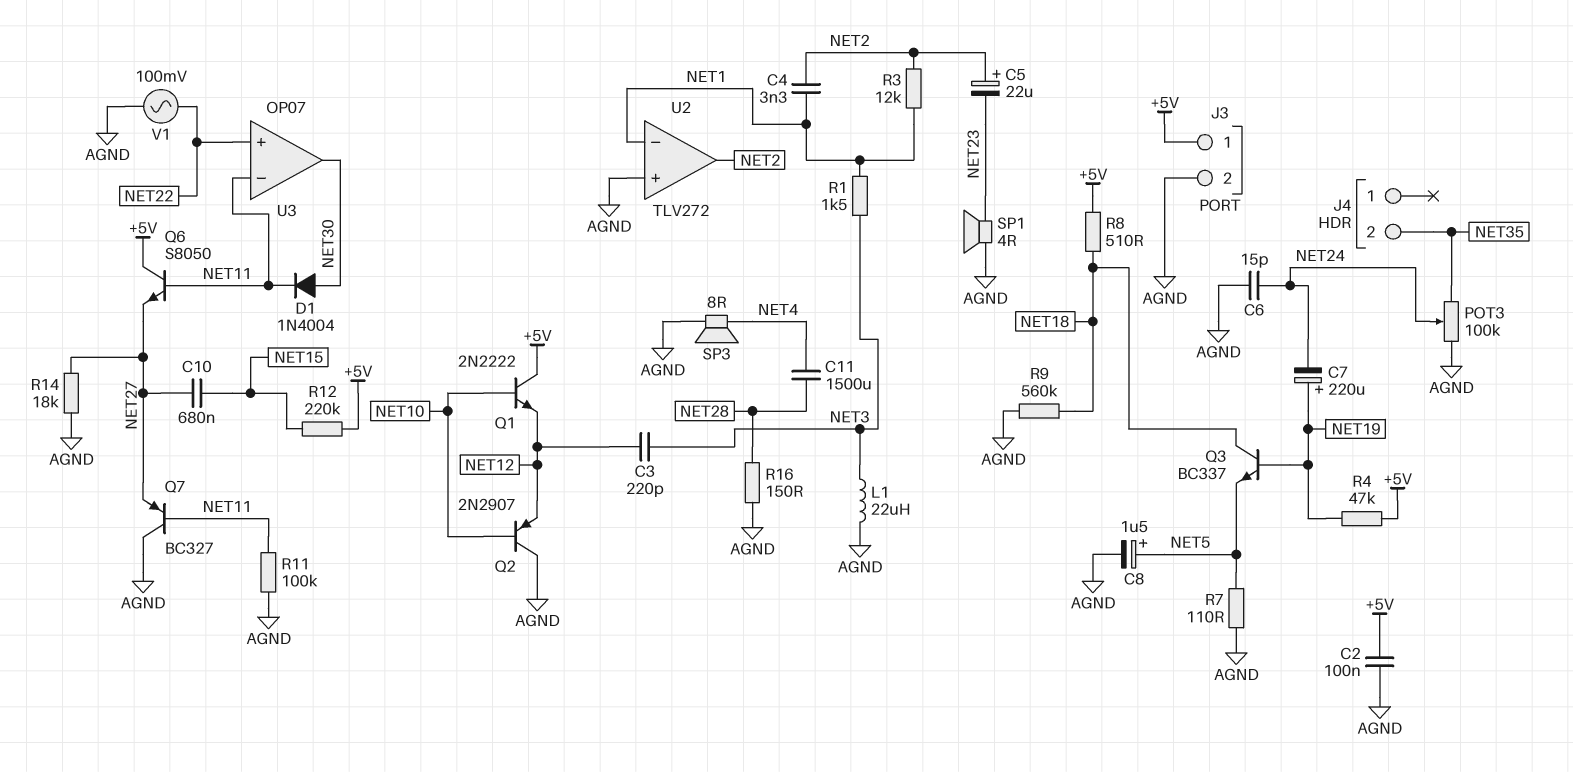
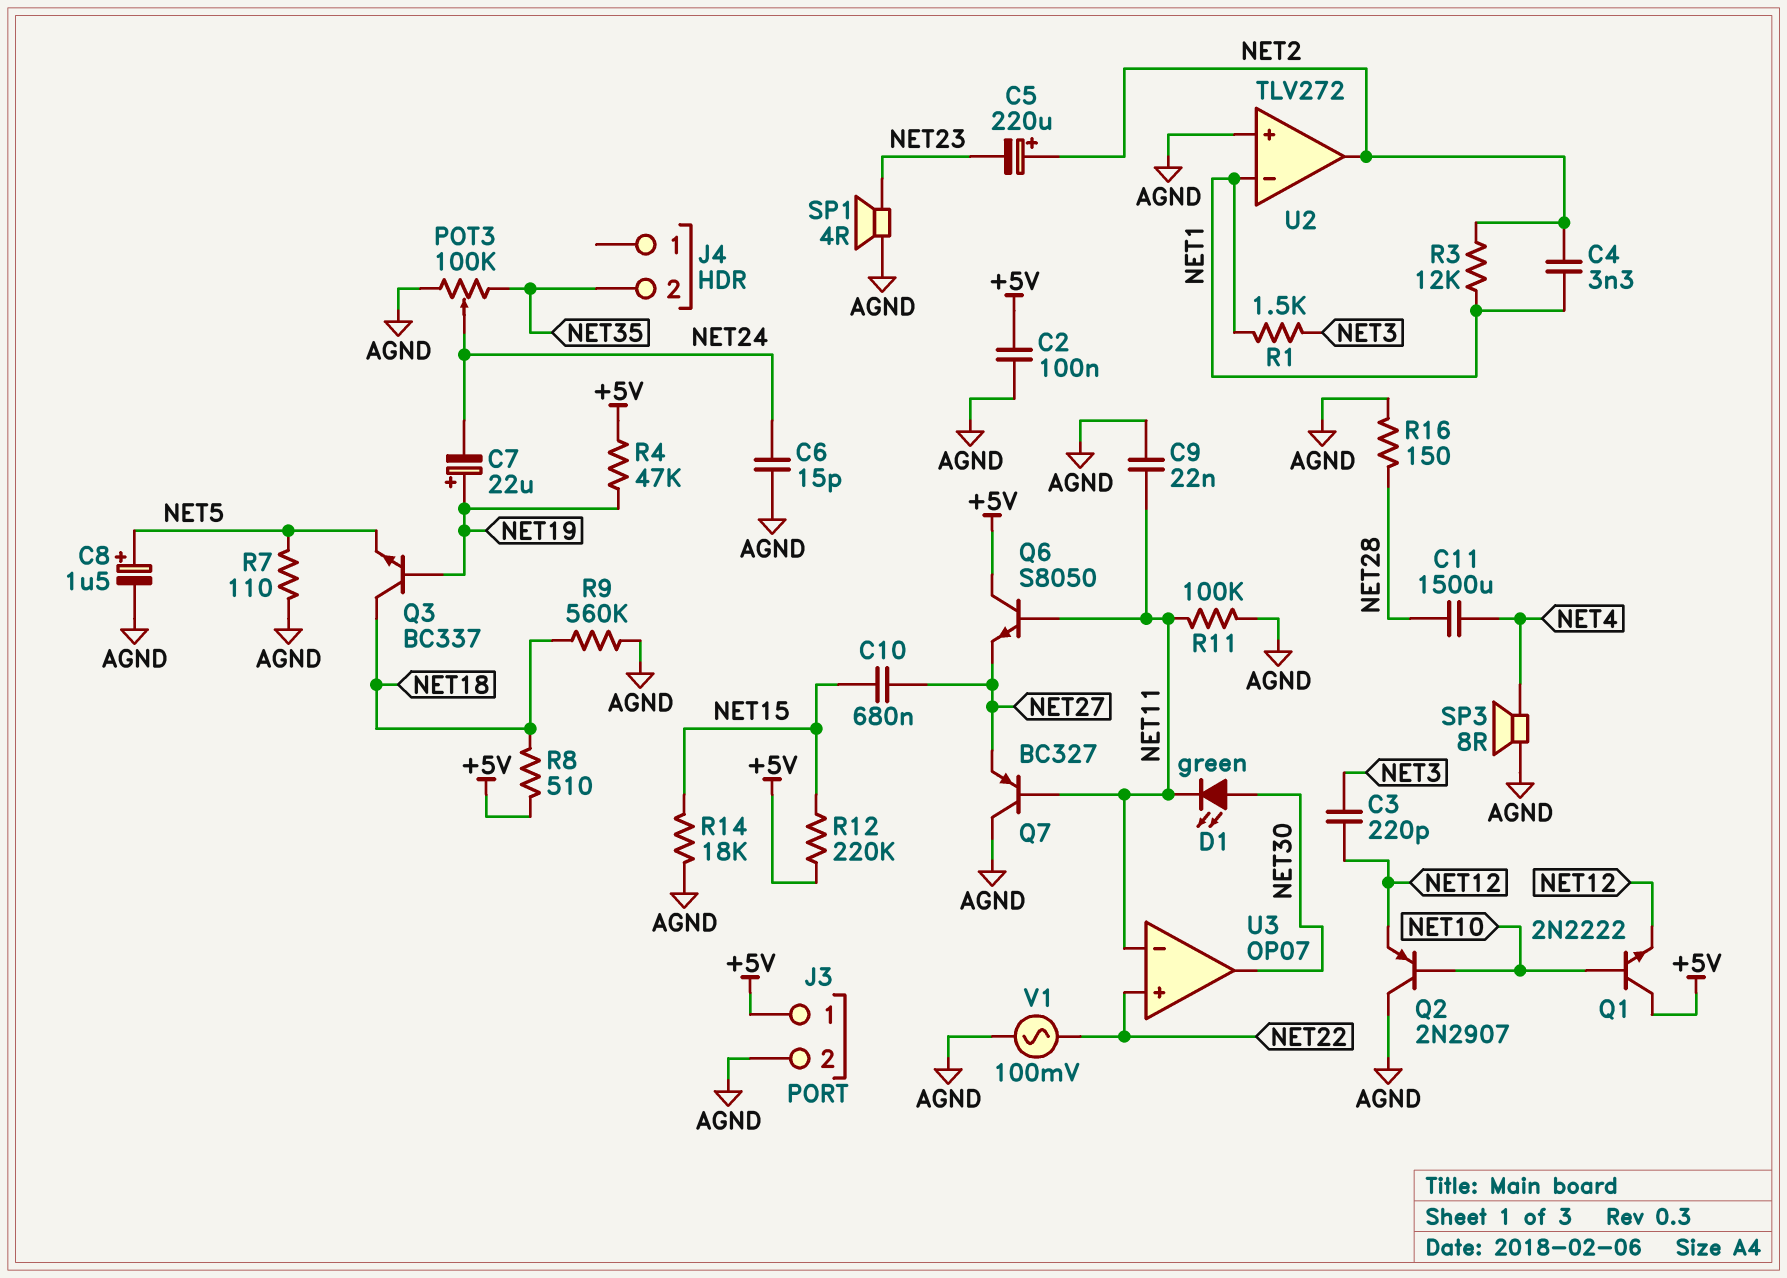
C5: 22uF (plus NET2, minus NET23) -> 220uF (plus NET2, minus NET23)
C7: 220uF (plus NET19, minus NET24) -> 22uF (plus NET19, minus NET24)
C9: none -> 22nF (AGND, NET11)
D1: diode 1N4004 (A NET30, K NET11) -> LED green (A NET30, K NET11)
L1: 22uH (AGND, NET3) -> none
R14: 18k (AGND, NET27) -> 18k (AGND, NET15)

